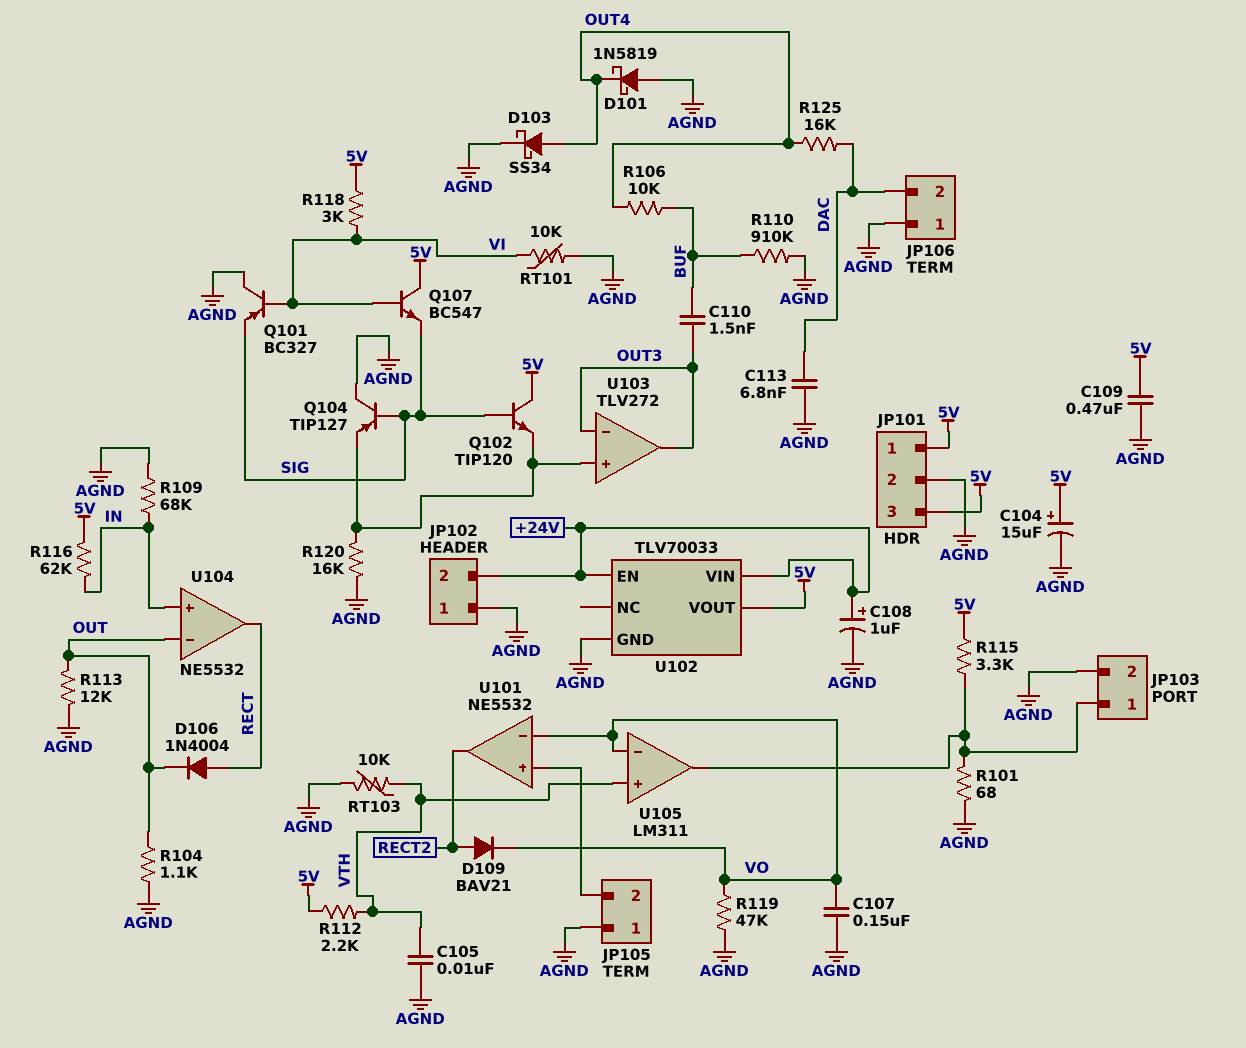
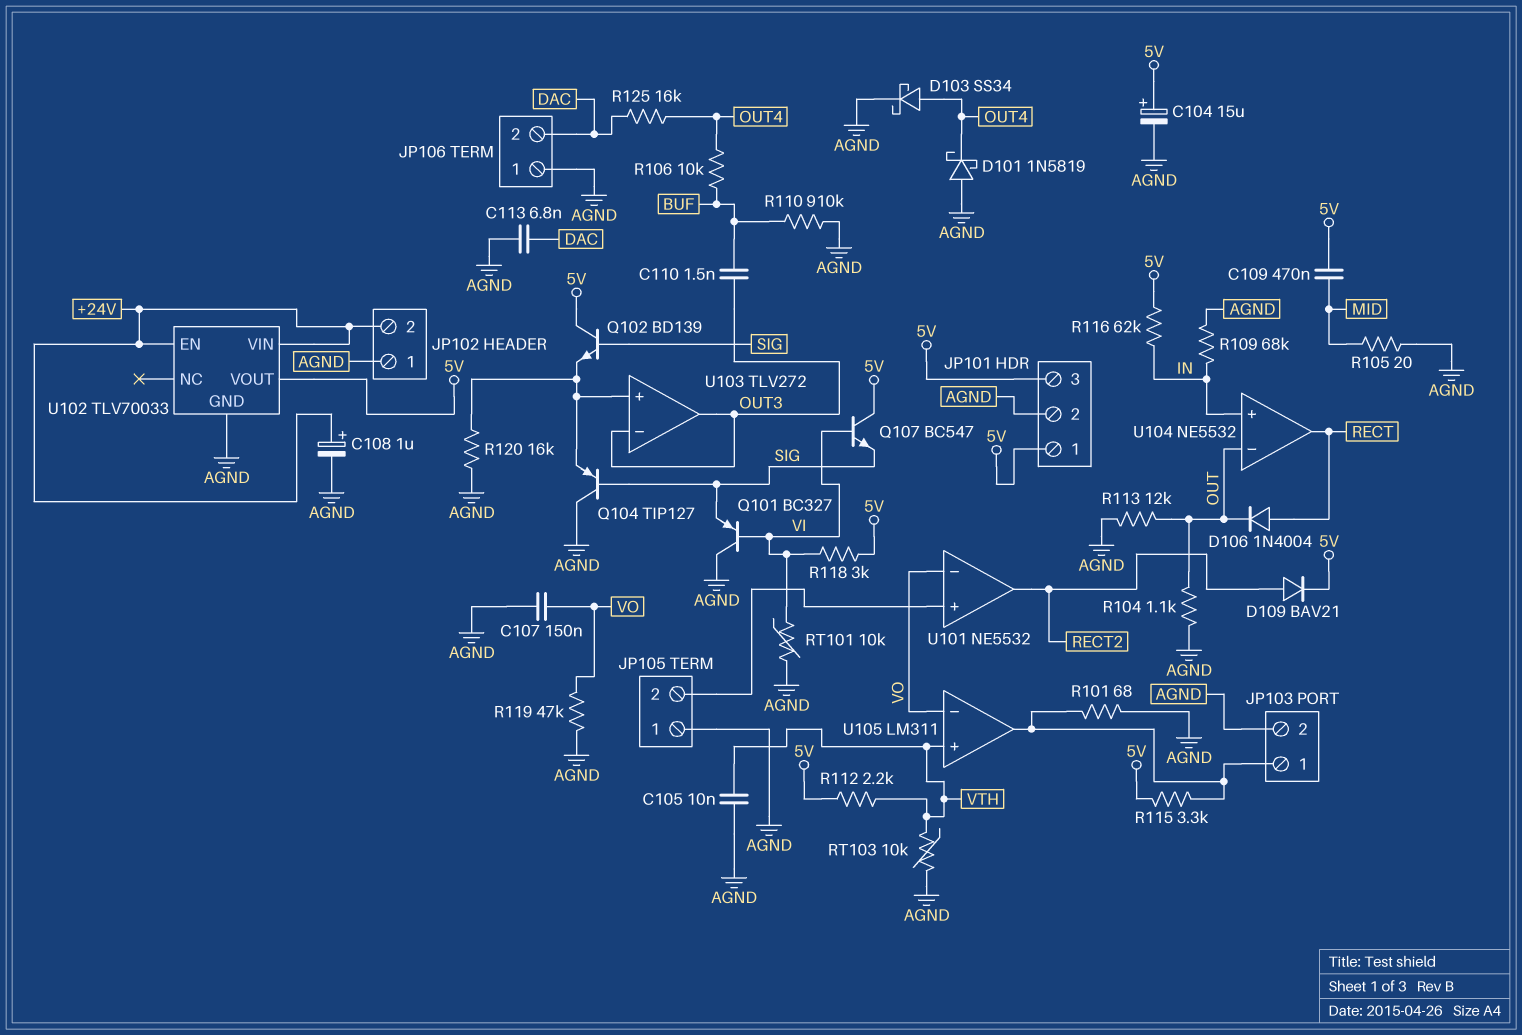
C109: 470nF (5V, AGND) -> 470nF (5V, MID)
D109: diode BAV21 (A RECT2, K VO) -> diode BAV21 (A RECT2, K 5V)
Q102: NPN TIP120 (B SIG, C 5V, E U103/in+) -> NPN BD139 (B SIG, C 5V, E U103/in+)
R105: none -> 20 (AGND, MID)

